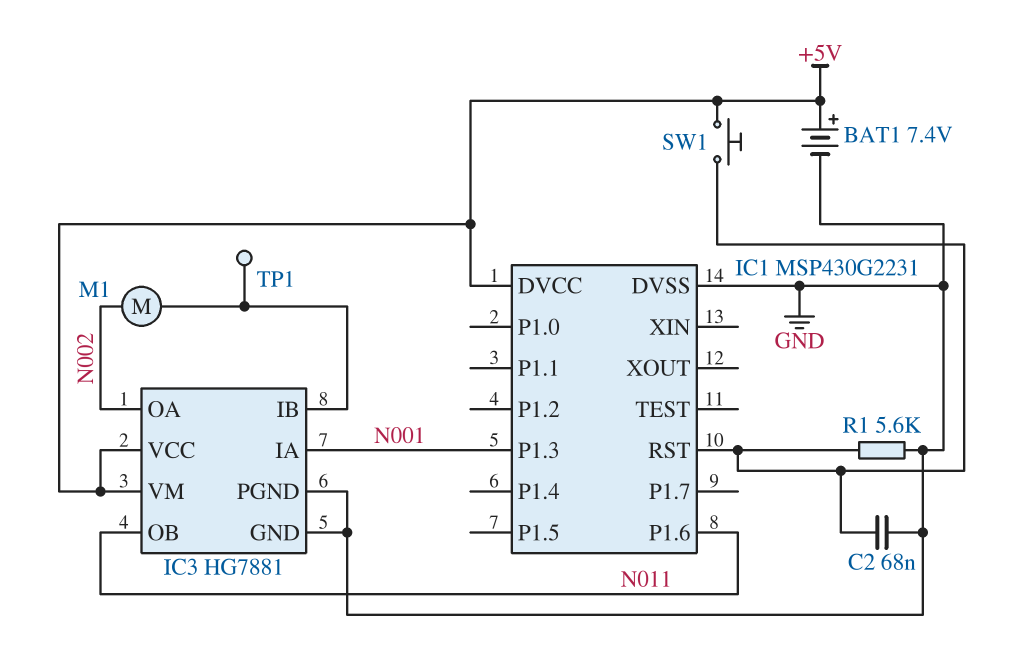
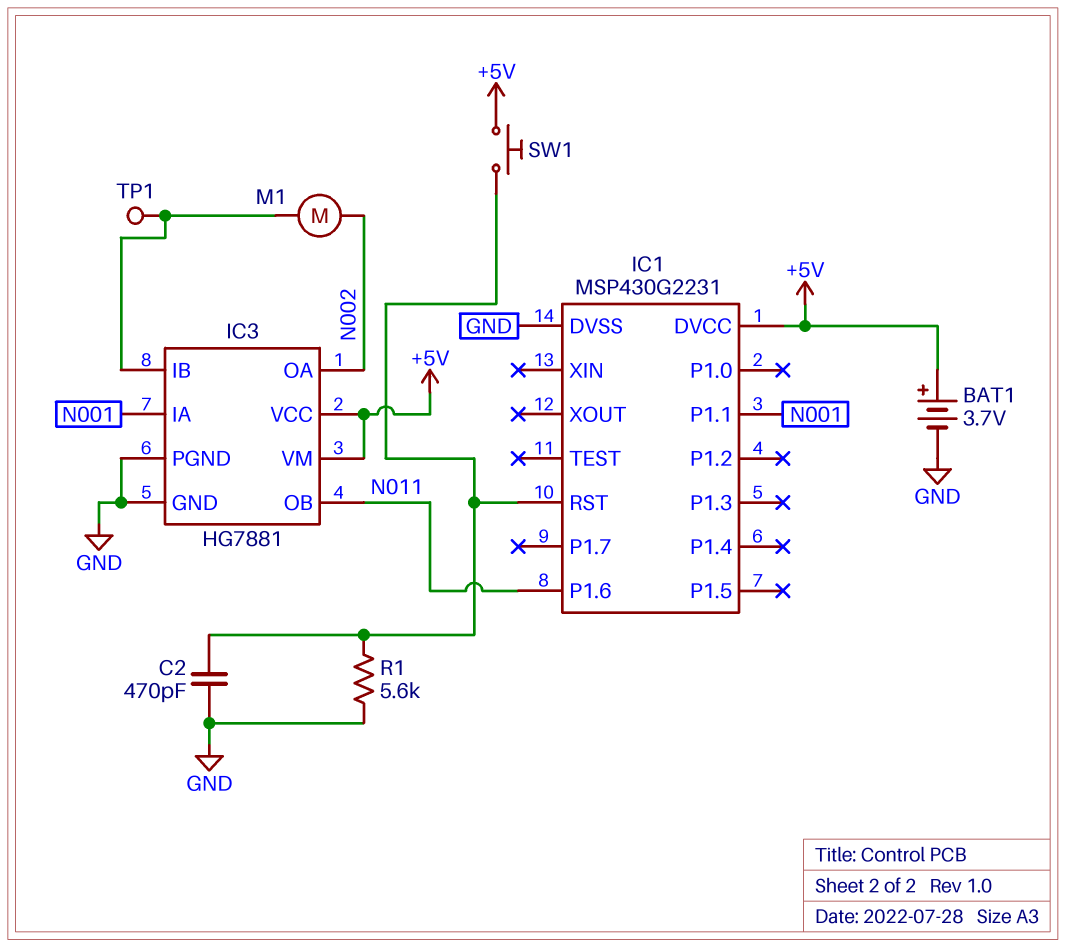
BAT1: 7.4V (plus +5V, minus GND) -> 3.7V (plus +5V, minus GND)
C2: 68nF (GND, IC1/RST) -> 470pF (GND, IC1/RST)
IC1 pin P1.1: none -> N001
IC1 pin P1.3: N001 -> none

